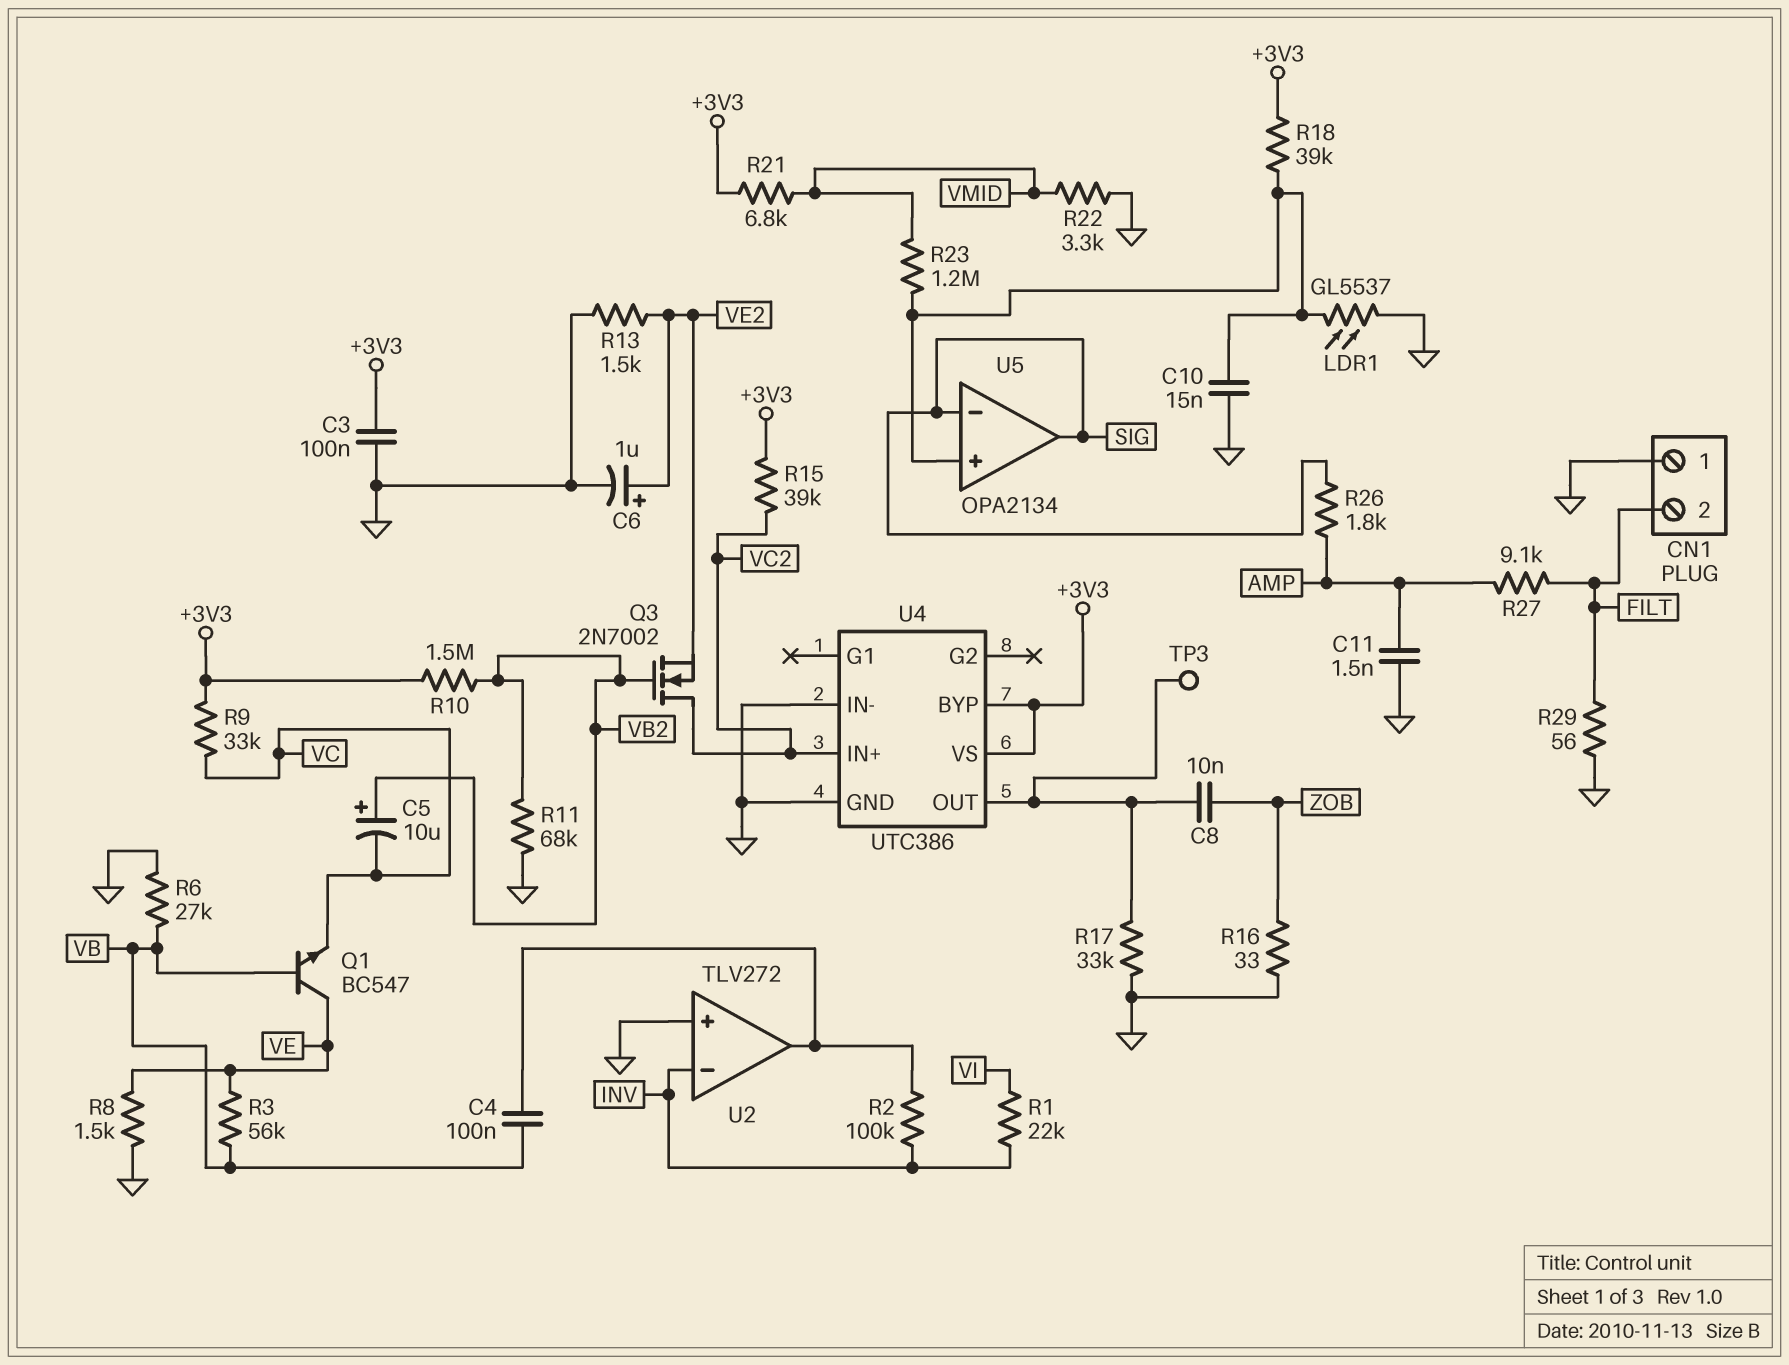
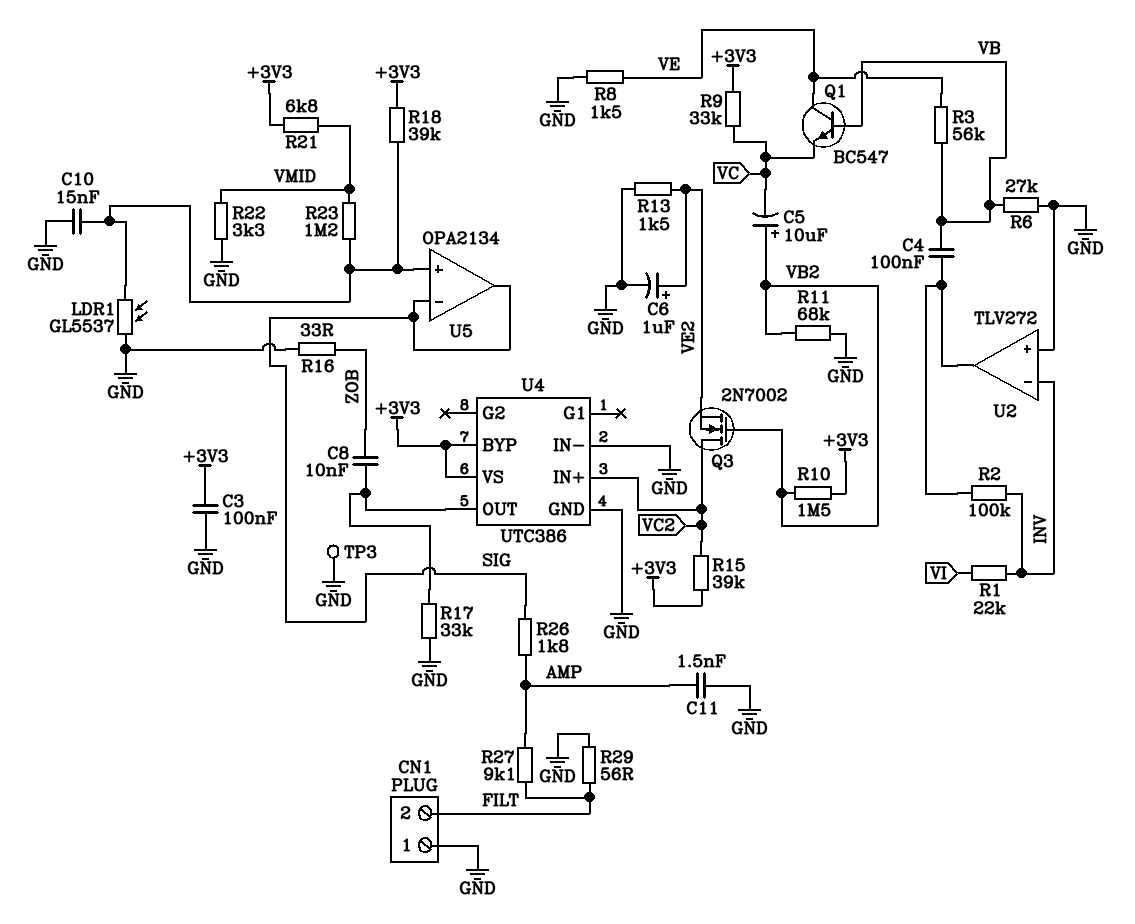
TP3: test point (U4/OUT) -> test point (GND)

